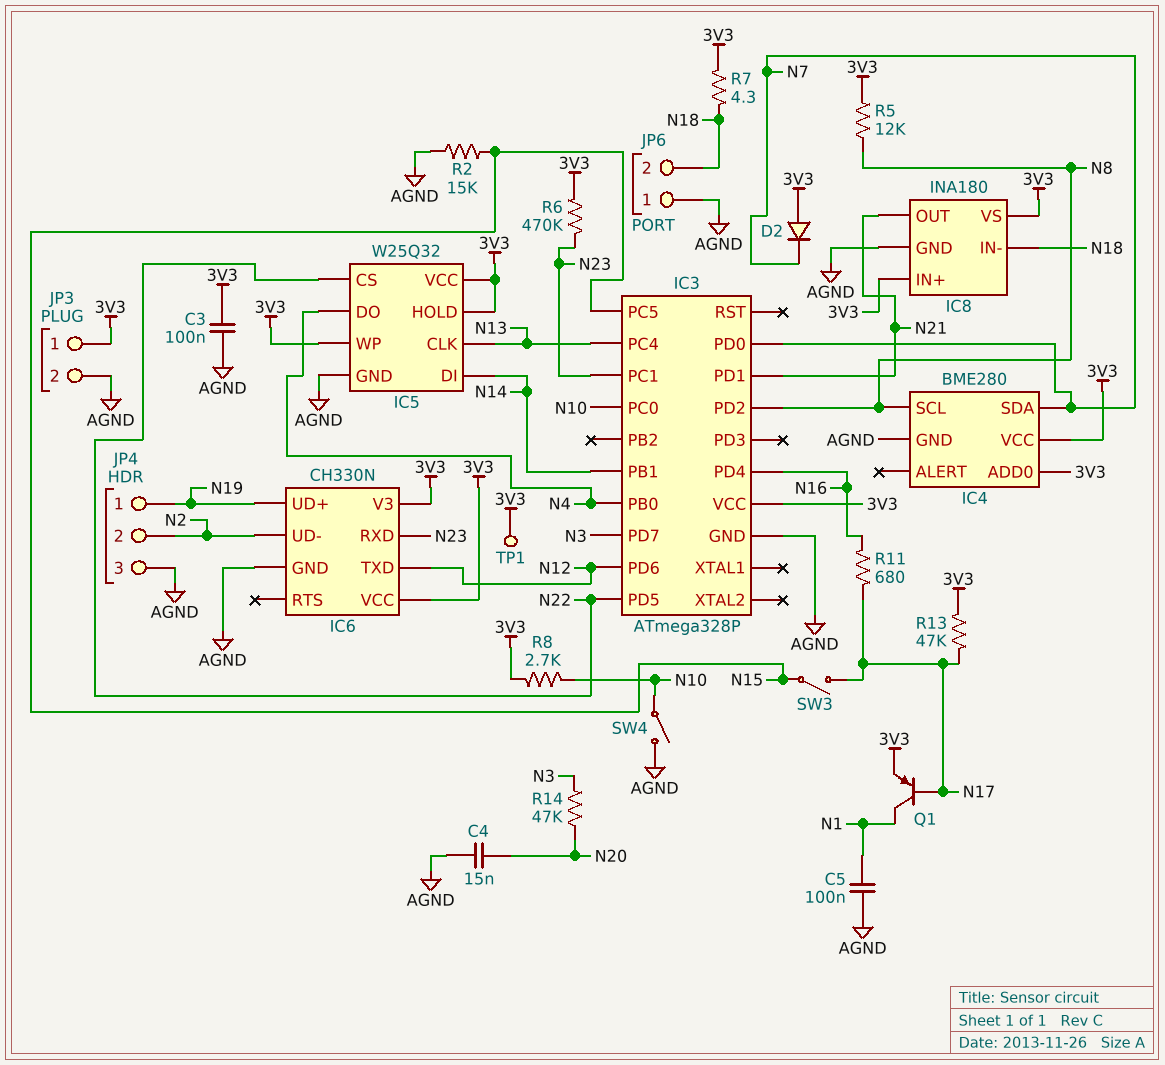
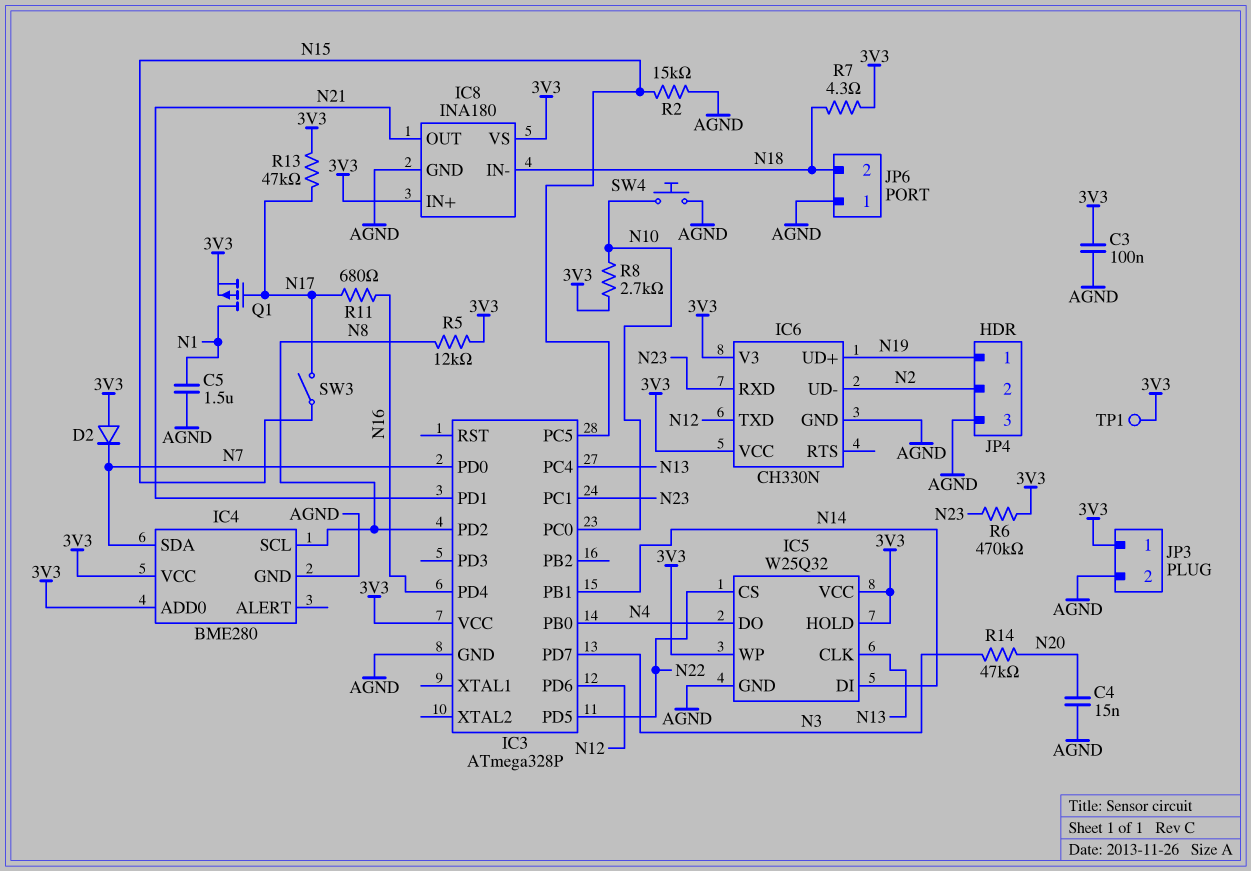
C5: 100nF (AGND, N1) -> 1.5uF (AGND, N1)
Q1: PNP (B N17, C N1, E 3V3) -> PMOS (G N17, D N1, S 3V3)
SW4: switch (AGND, N10) -> button (AGND, N10)

